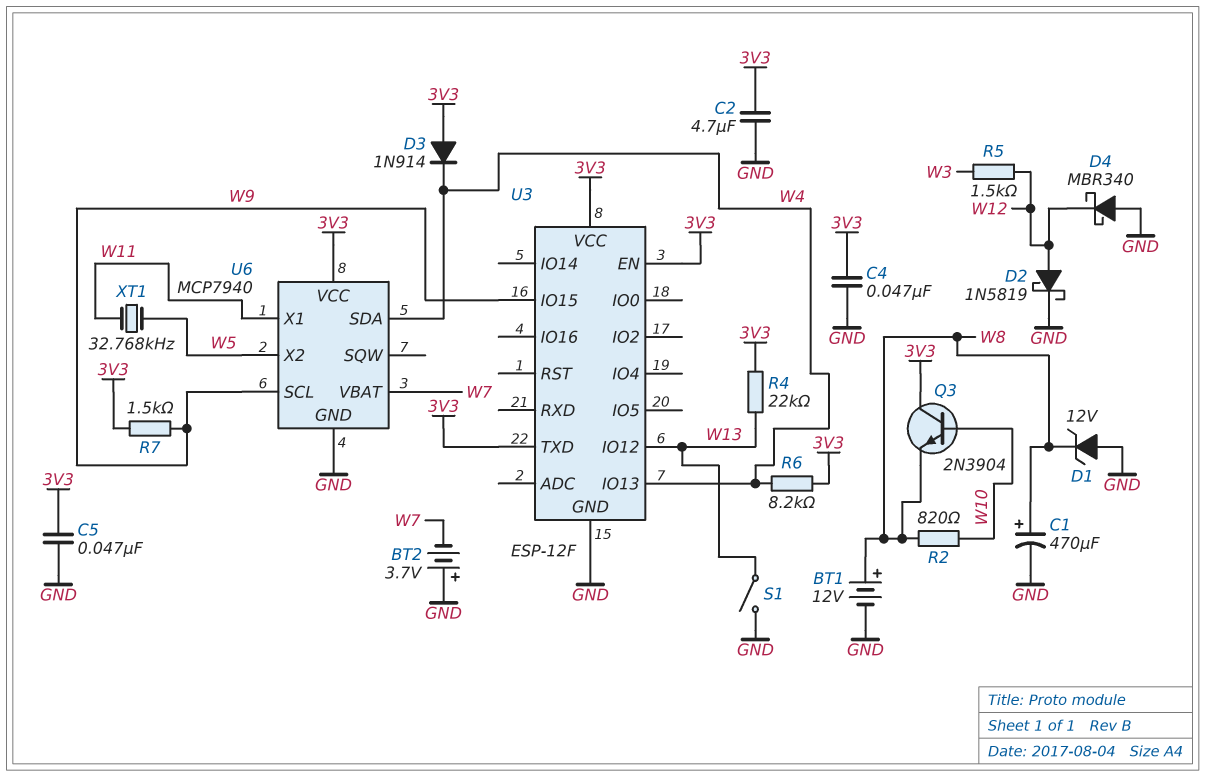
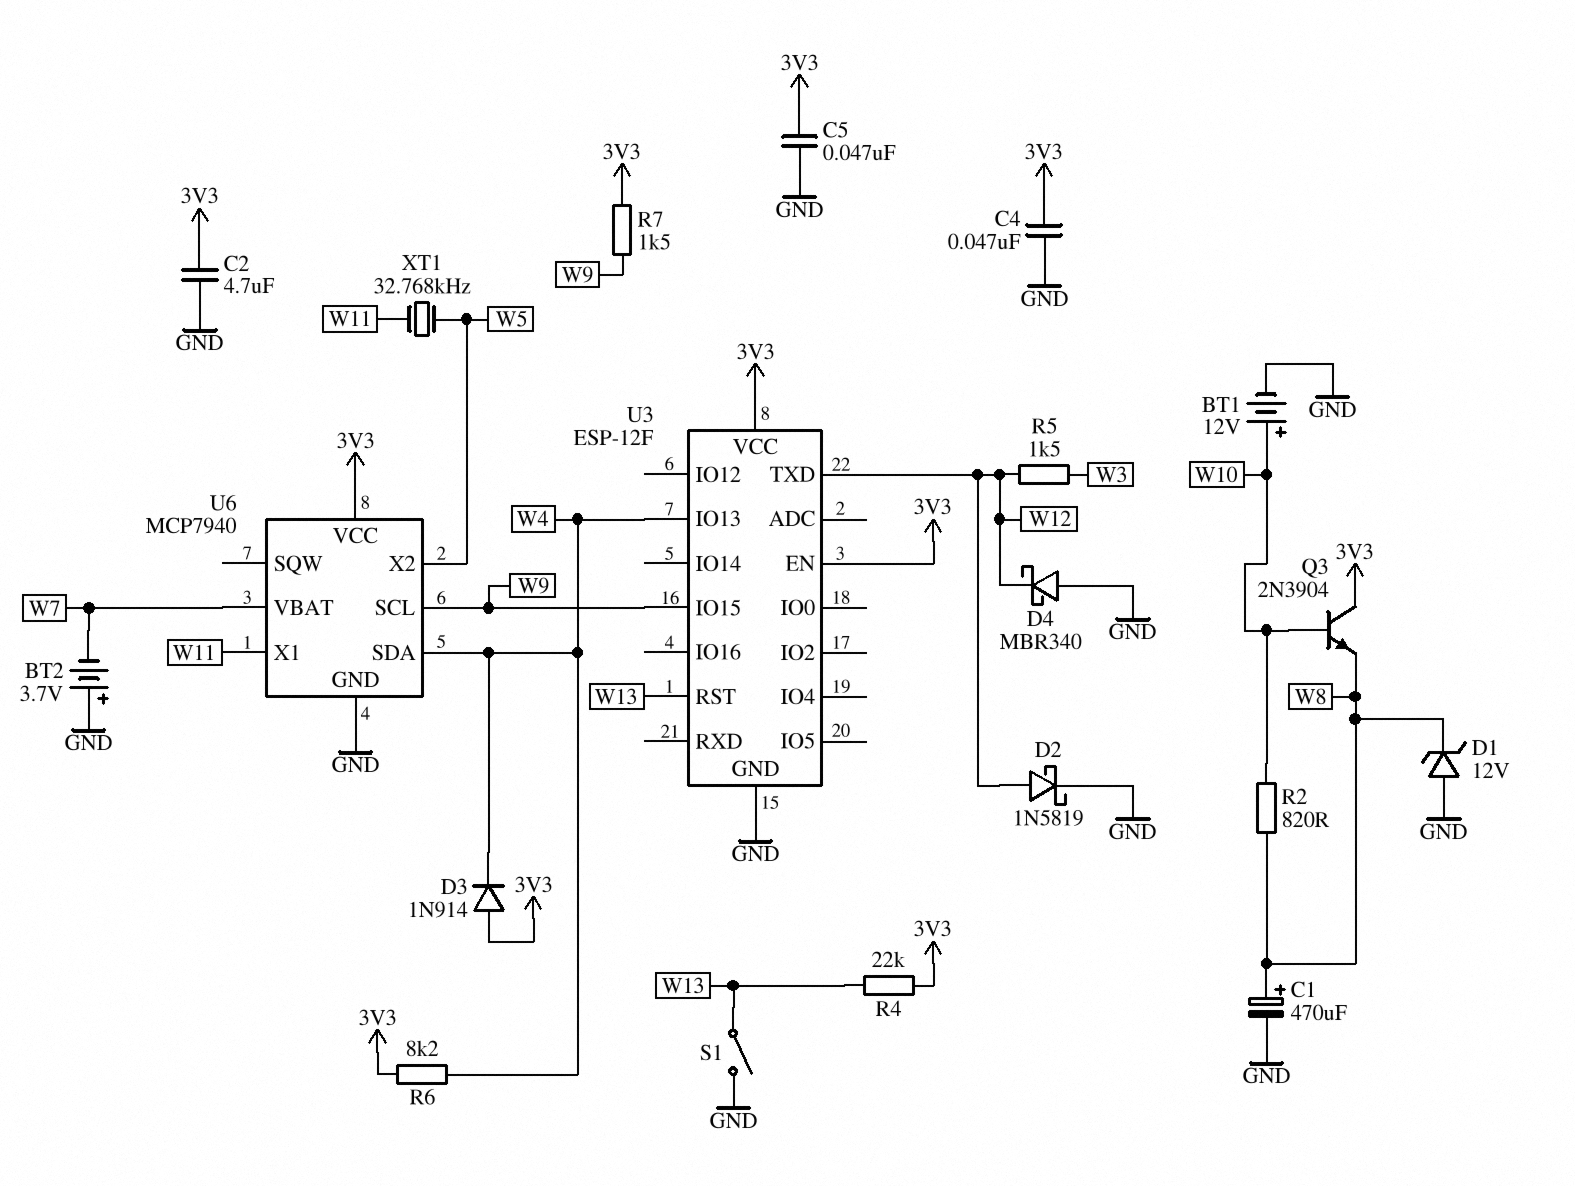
BT1: 12V (plus W8, minus GND) -> 12V (plus W10, minus GND)
U3 pin IO12: W13 -> none
U3 pin RST: none -> W13
U3 pin TXD: 3V3 -> W12

